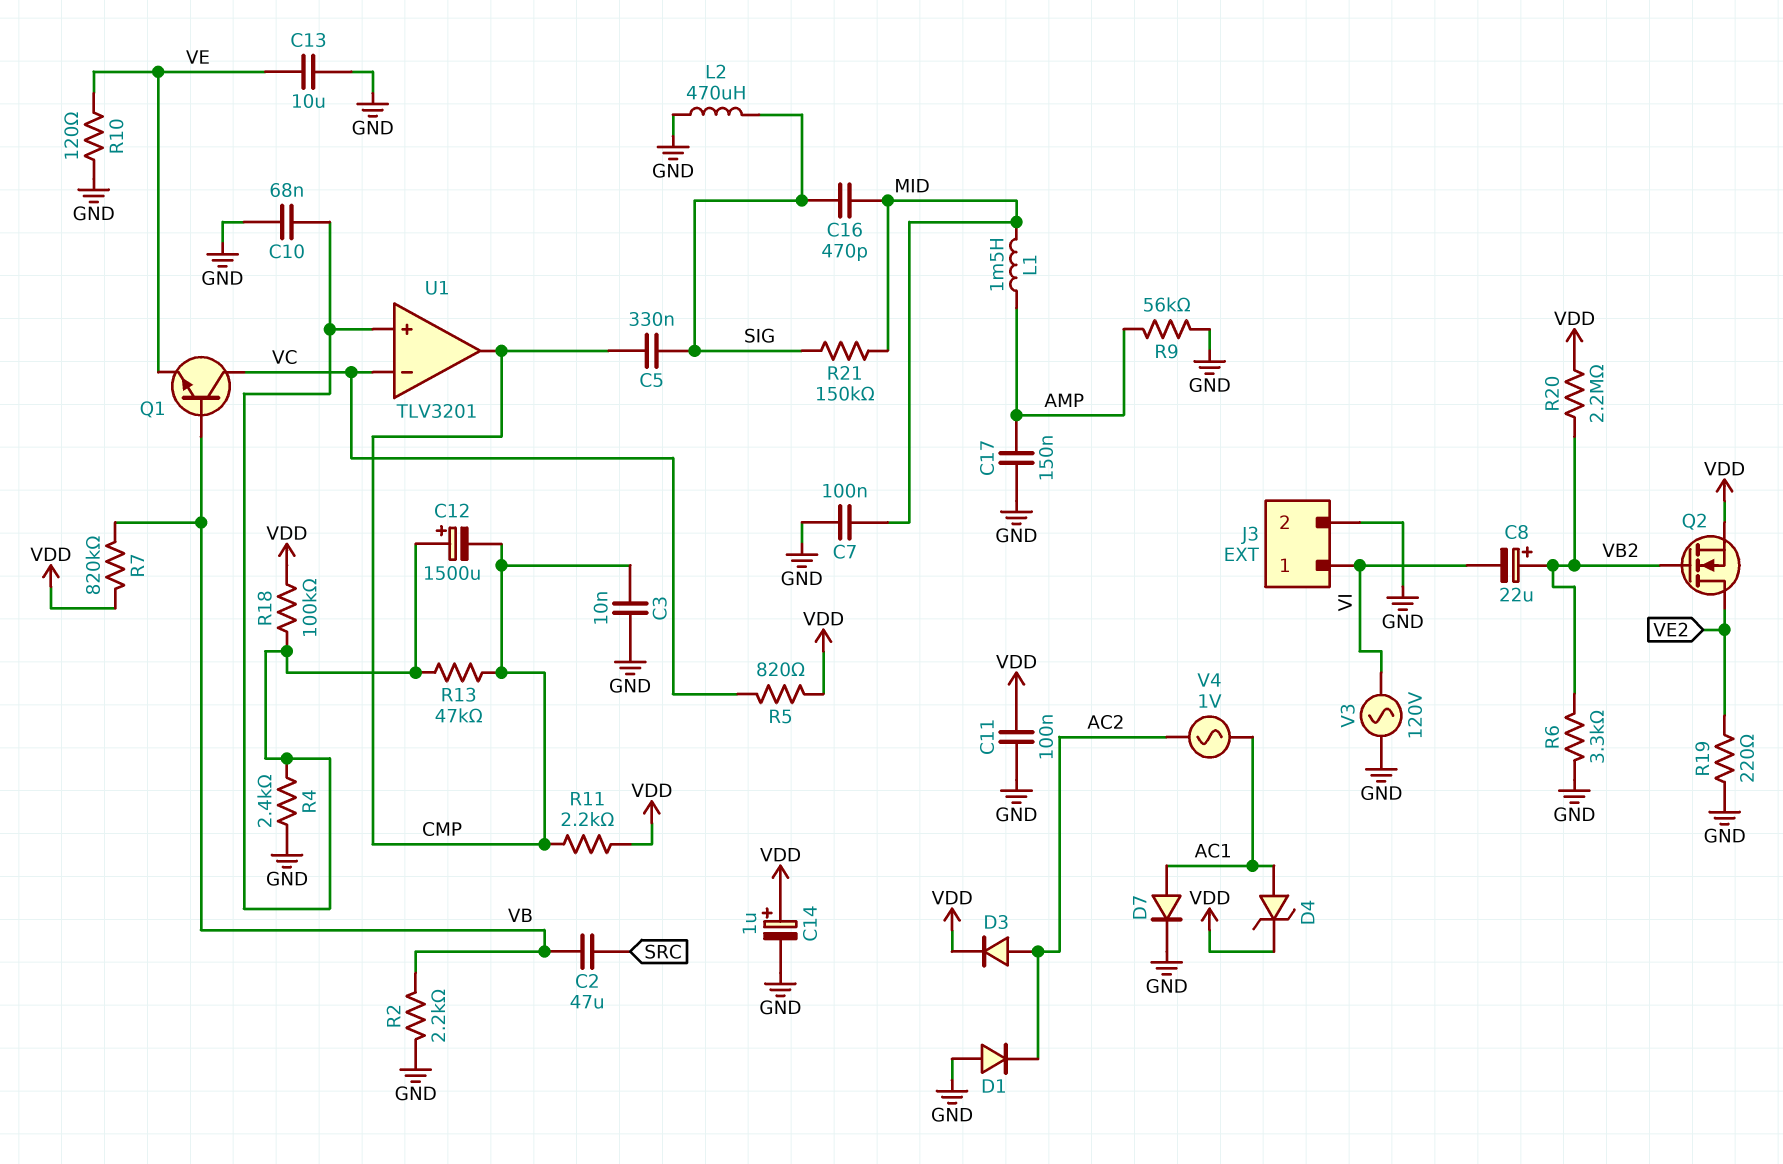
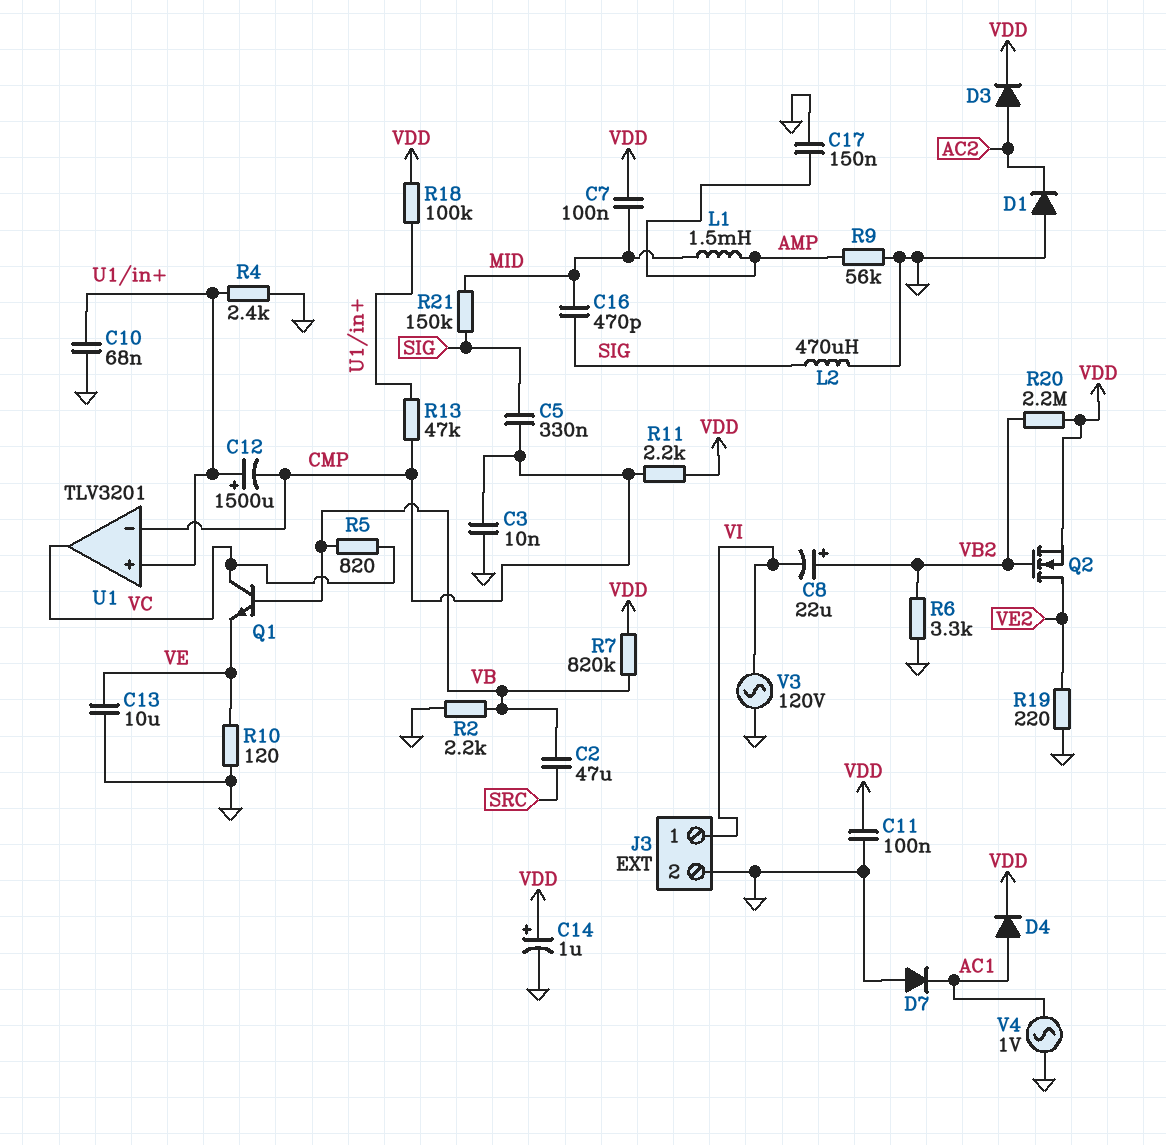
C7: 100nF (GND, MID) -> 100nF (MID, VDD)
D4: zener (A AC1, K VDD) -> diode (A AC1, K VDD)
D7: diode (A AC1, K GND) -> diode (A GND, K AC1)
R5: 820 (VC, VDD) -> 820 (VB, VC)
U1 pin in-: VC -> CMP
U1 pin out: CMP -> VC
V4: AC 1V (AC1, AC2) -> AC 1V (AC1, GND)

